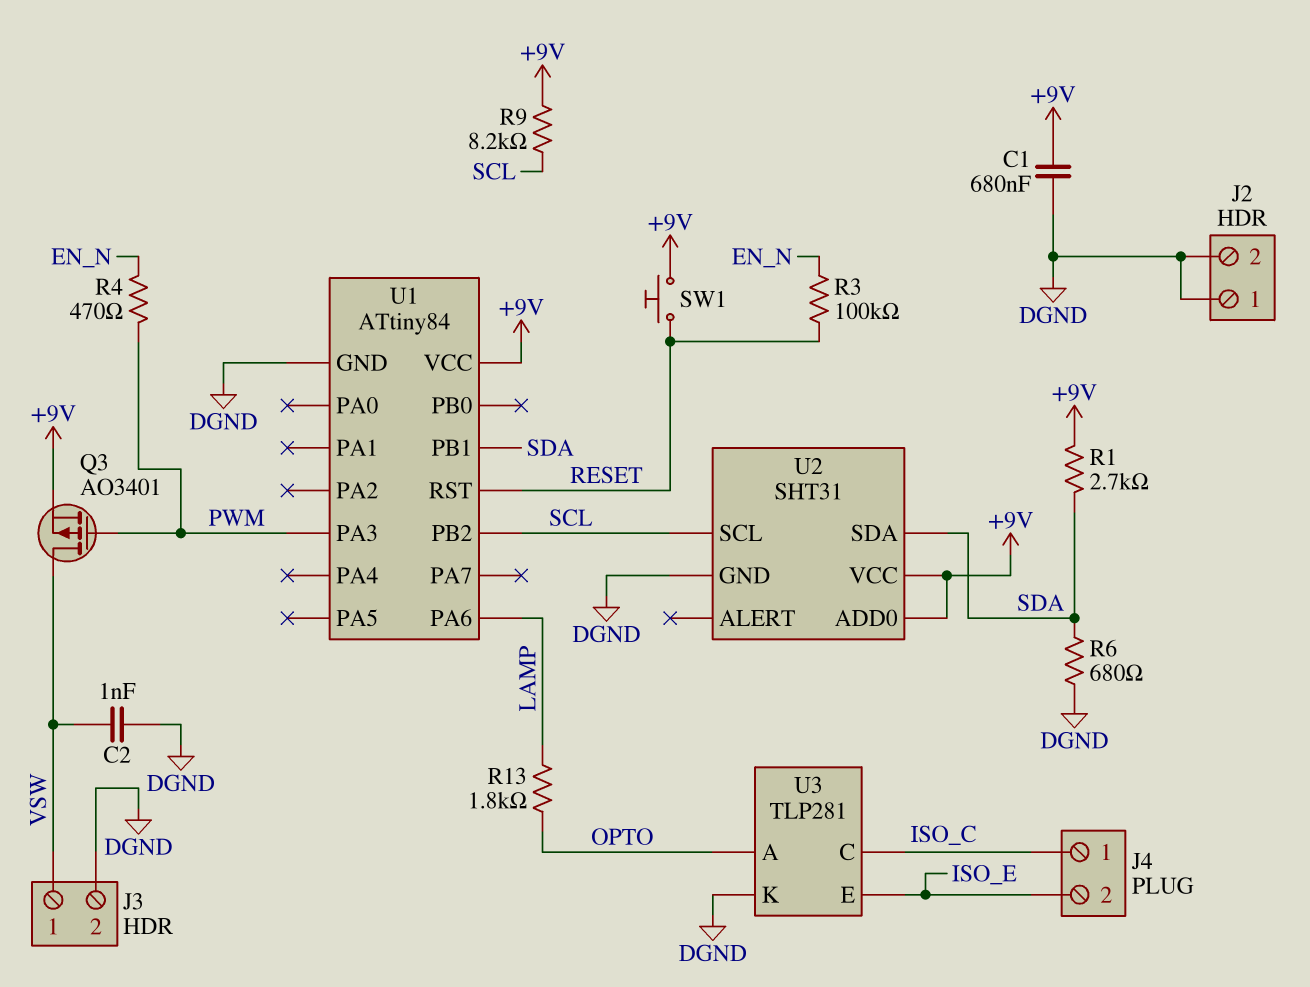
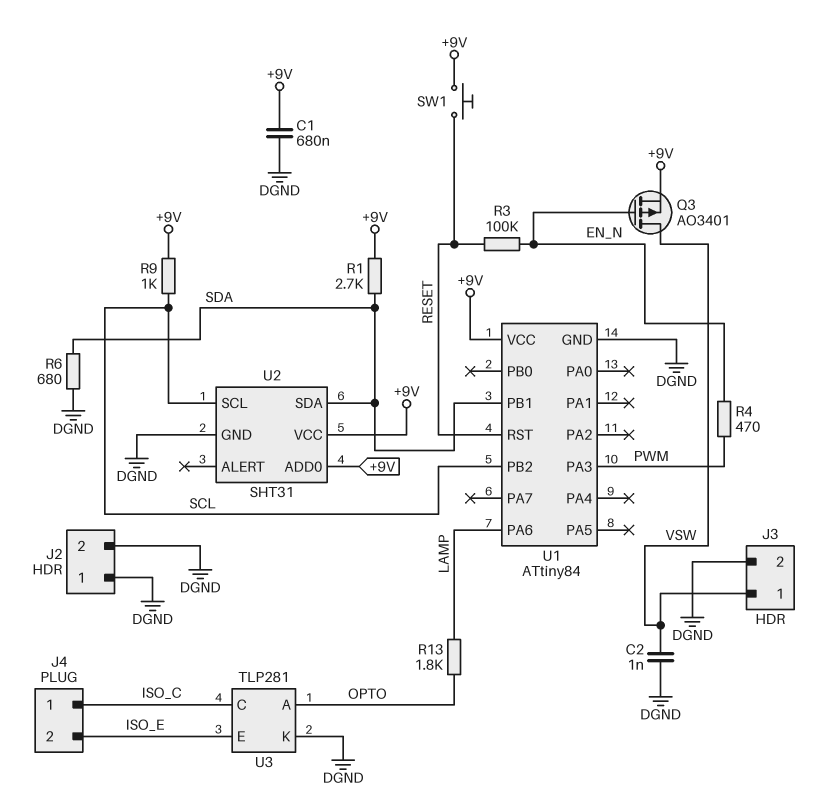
Q3: PMOS AO3401 (G PWM, D VSW, S +9V) -> PMOS AO3401 (G EN_N, D VSW, S +9V)
R9: 8.2k (+9V, SCL) -> 1k (+9V, SCL)

